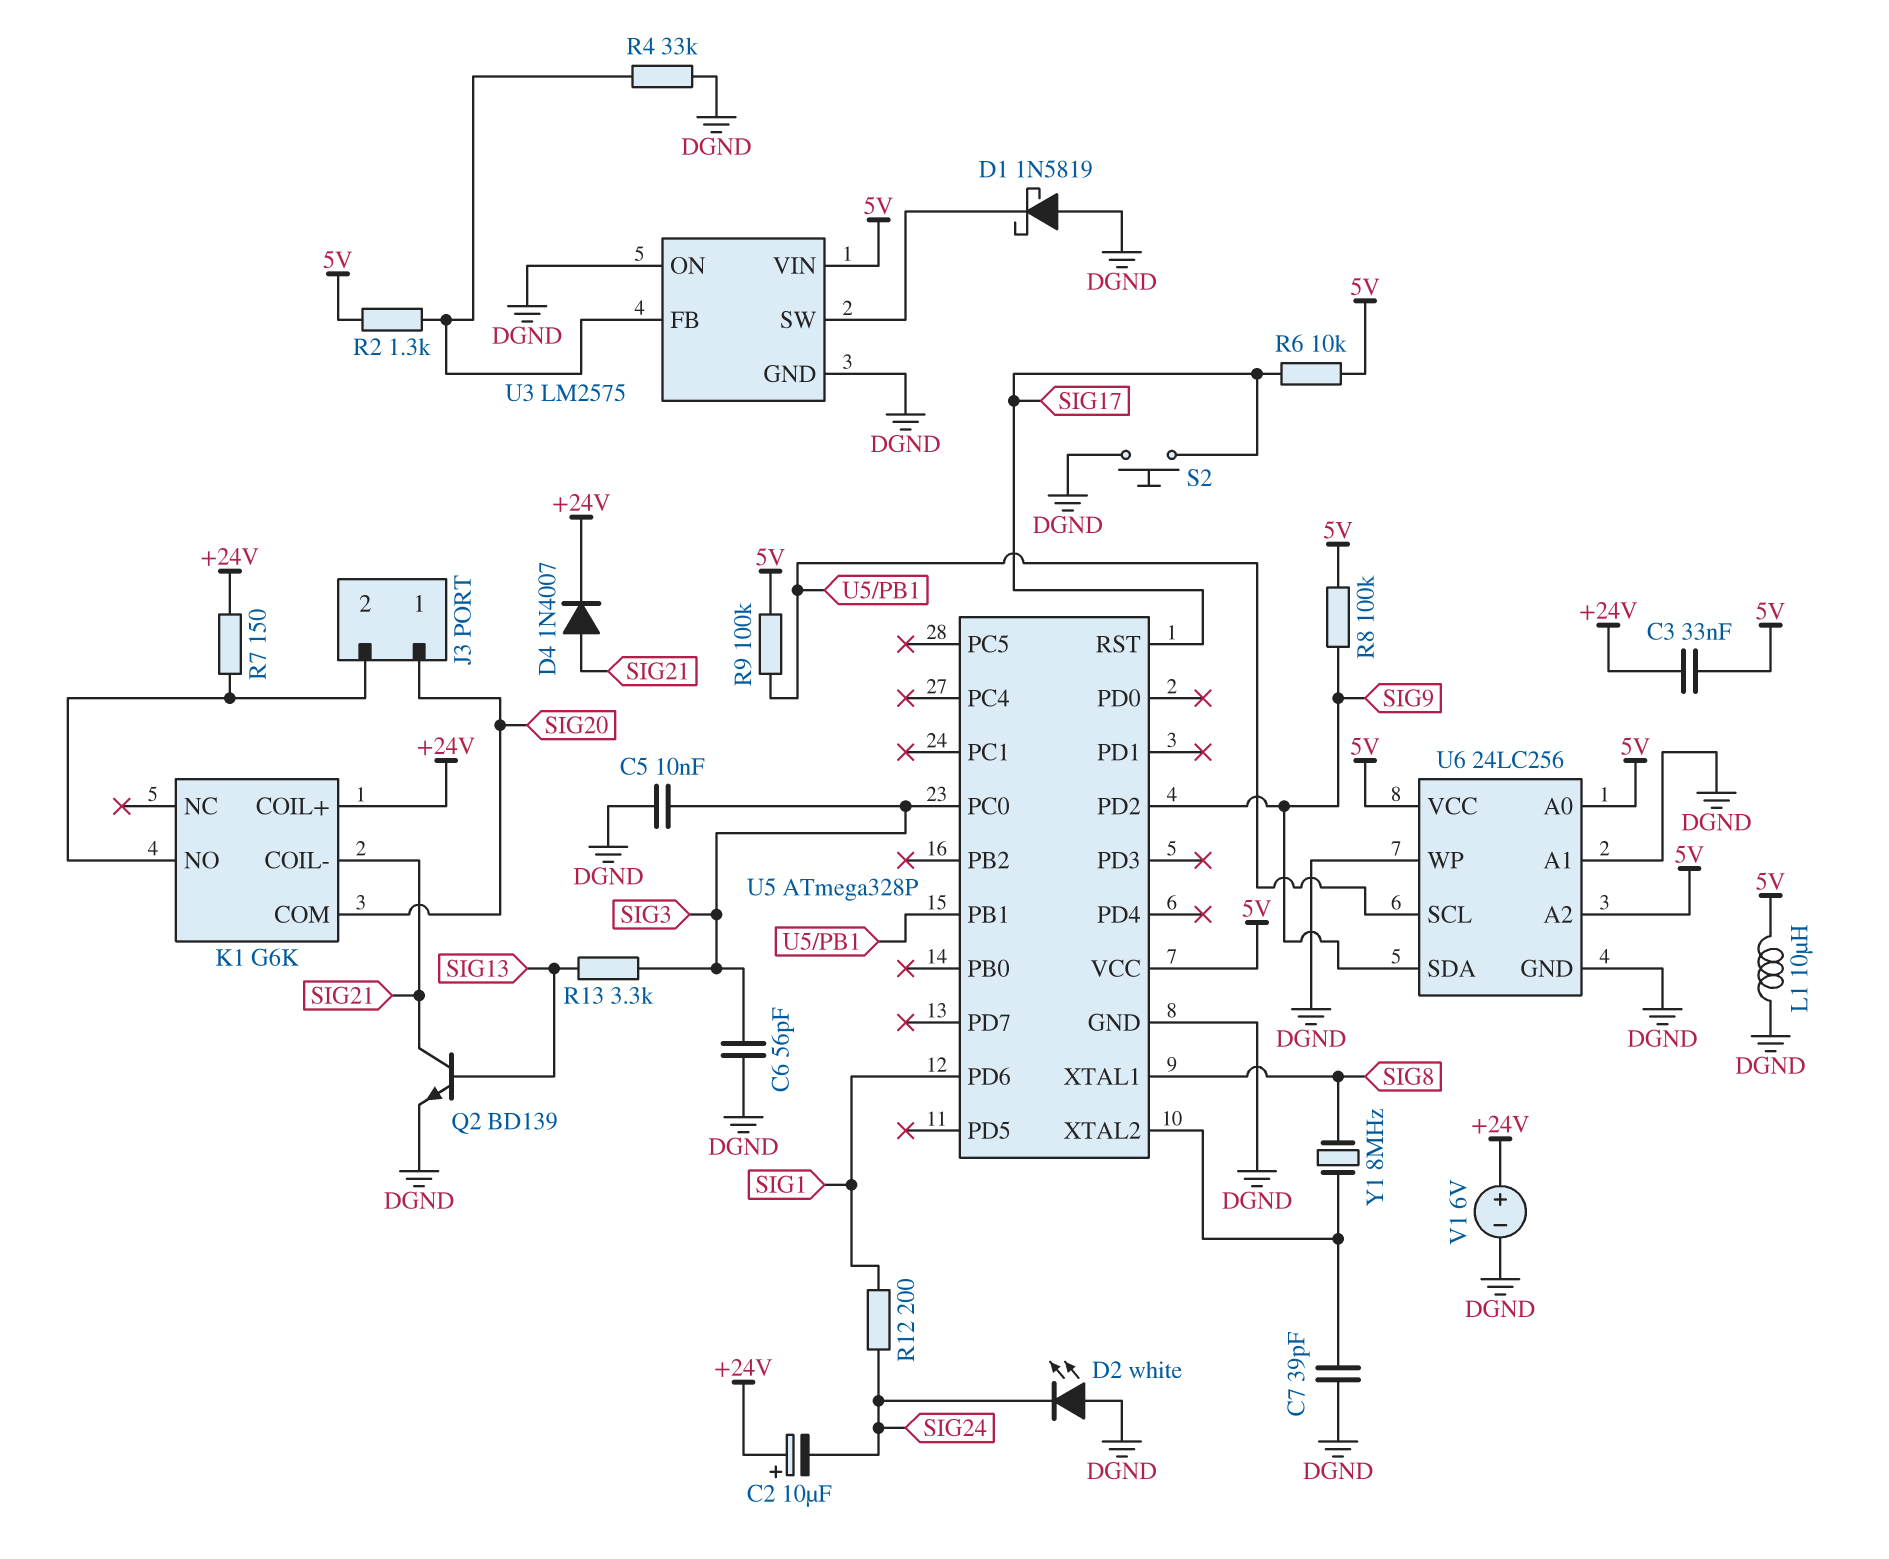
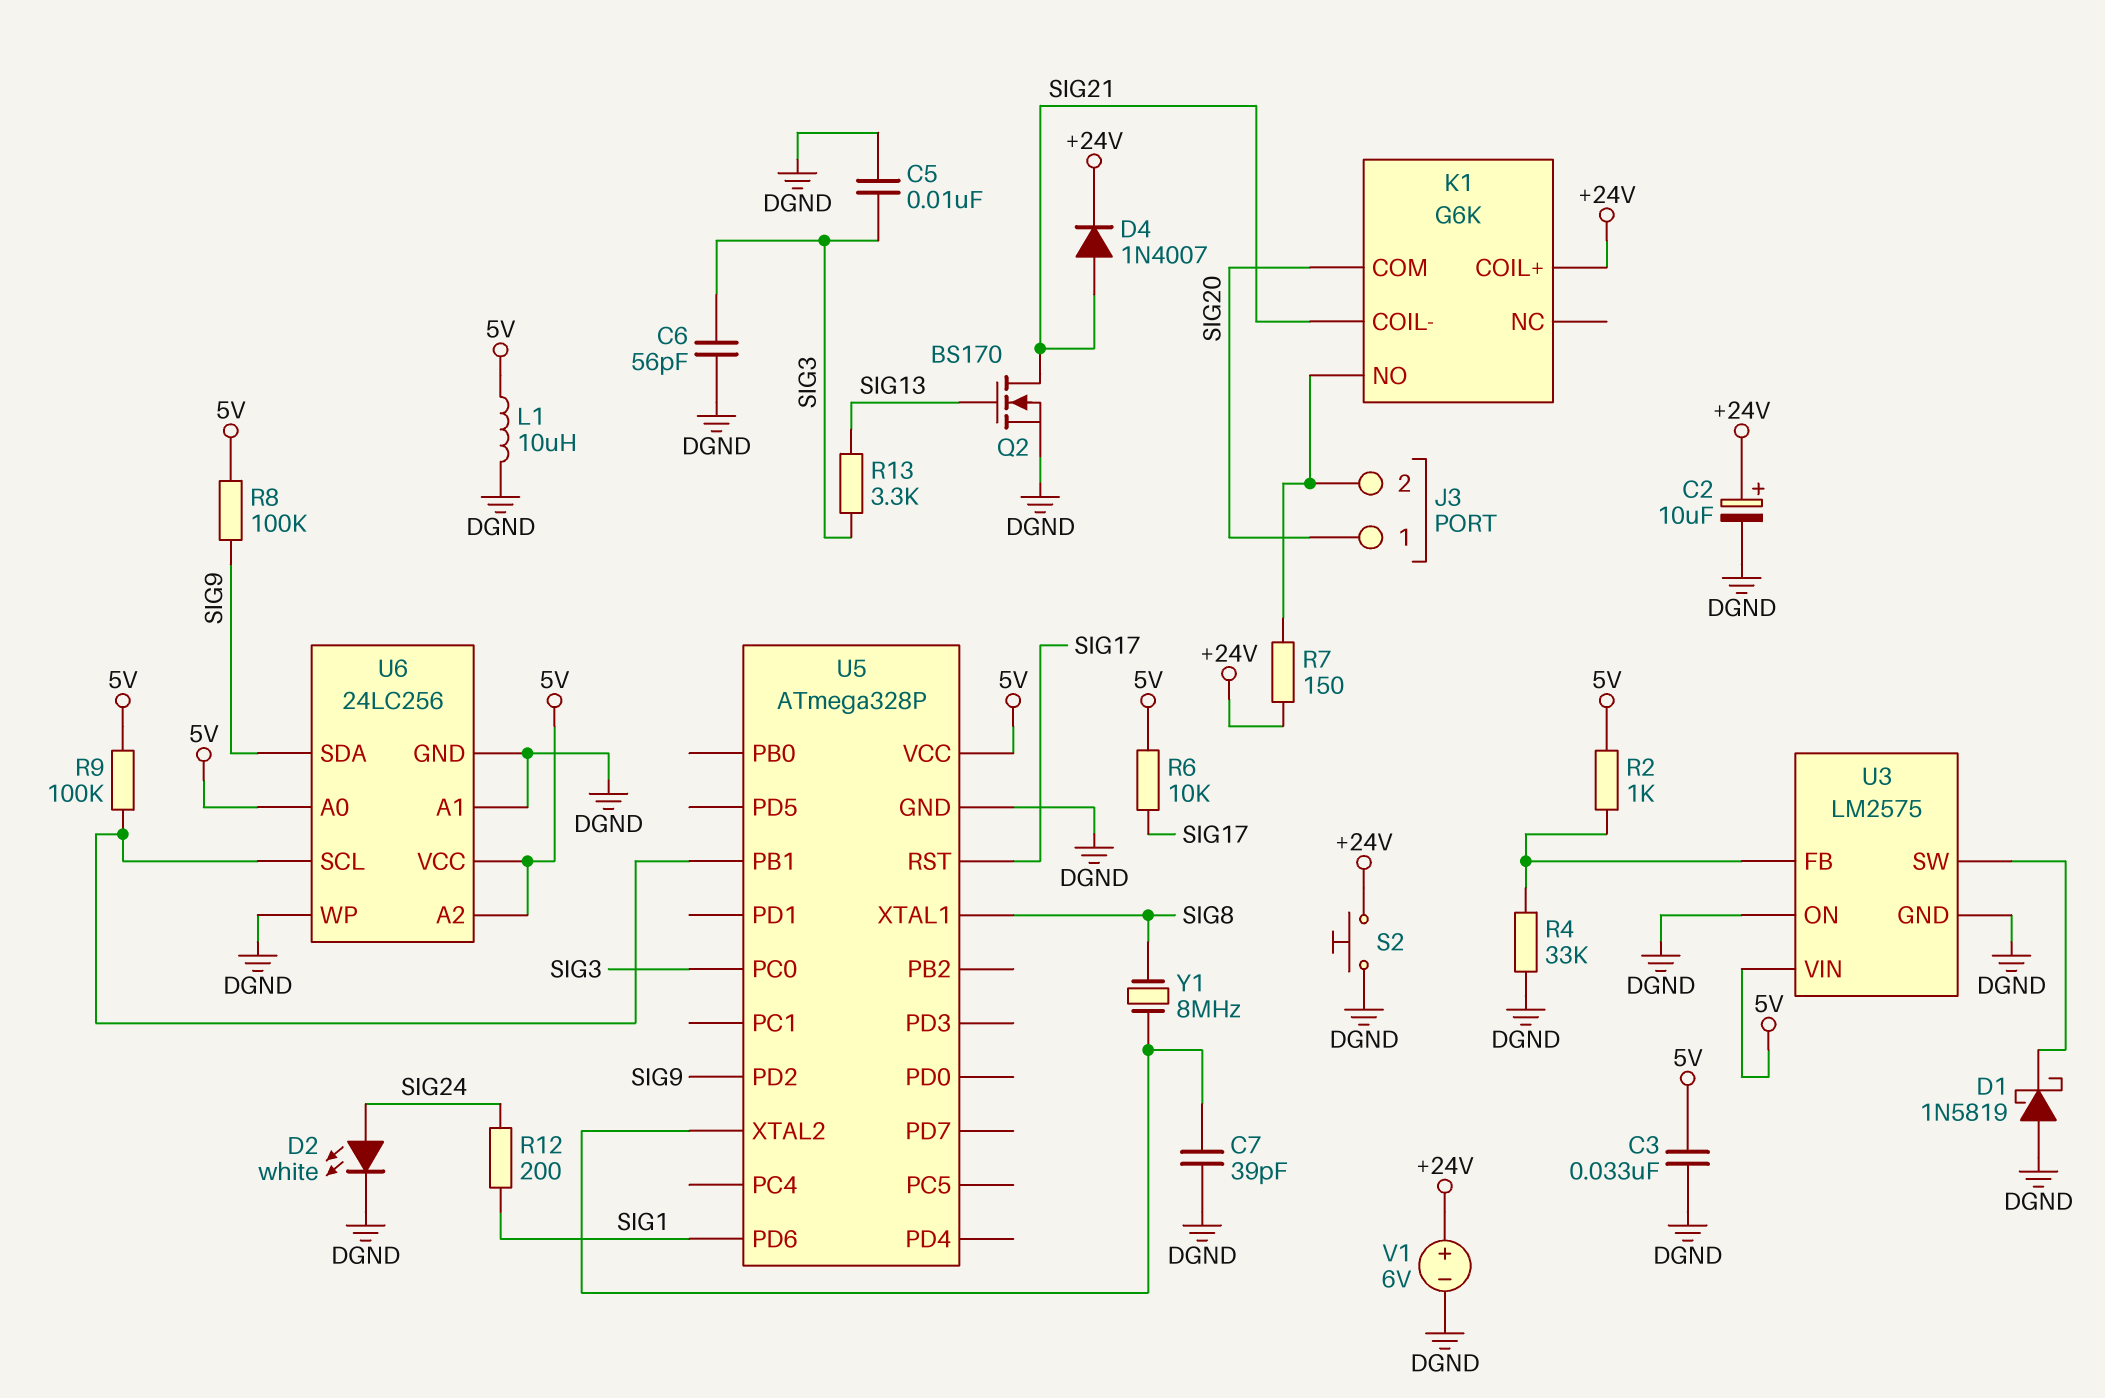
C2: 10uF (plus +24V, minus SIG24) -> 10uF (plus +24V, minus DGND)
C3: 33nF (+24V, 5V) -> 33nF (5V, DGND)
D2: LED white (A DGND, K SIG24) -> LED white (A SIG24, K DGND)
Q2: NPN BD139 (B SIG13, C SIG21, E DGND) -> NMOS BS170 (G SIG13, D SIG21, S DGND)
R2: 1.3k (5V, U3/FB) -> 1k (5V, U3/FB)
S2: button (DGND, SIG17) -> button (+24V, DGND)

